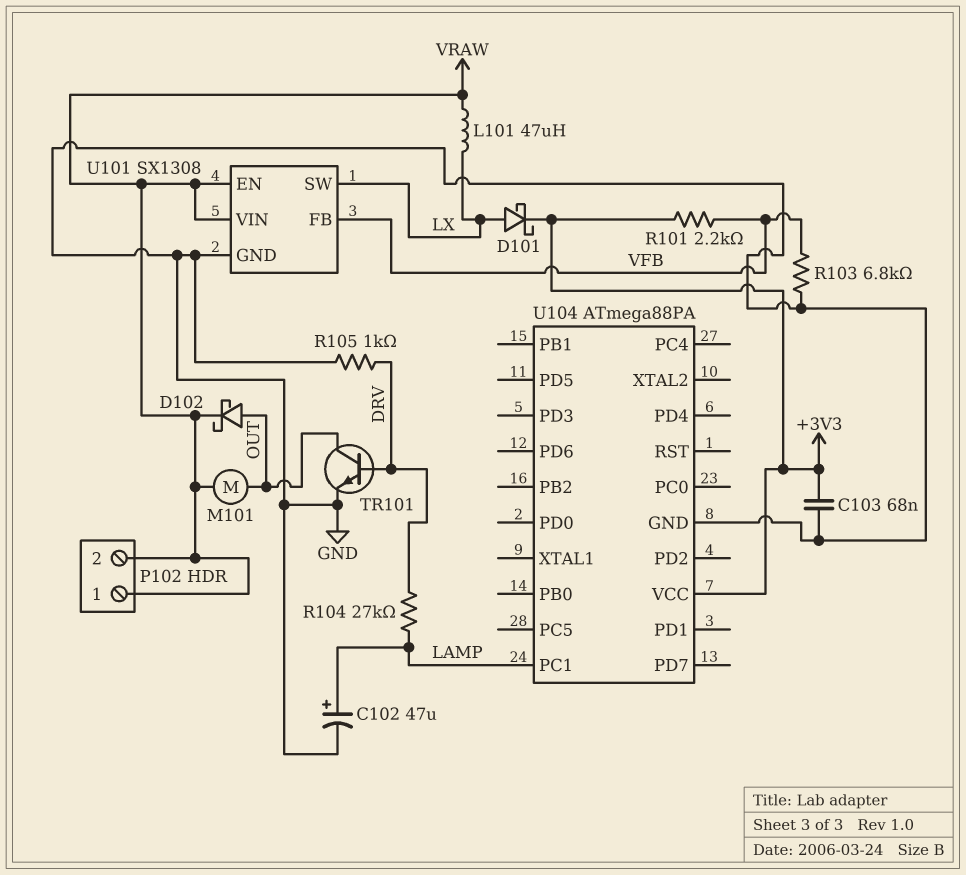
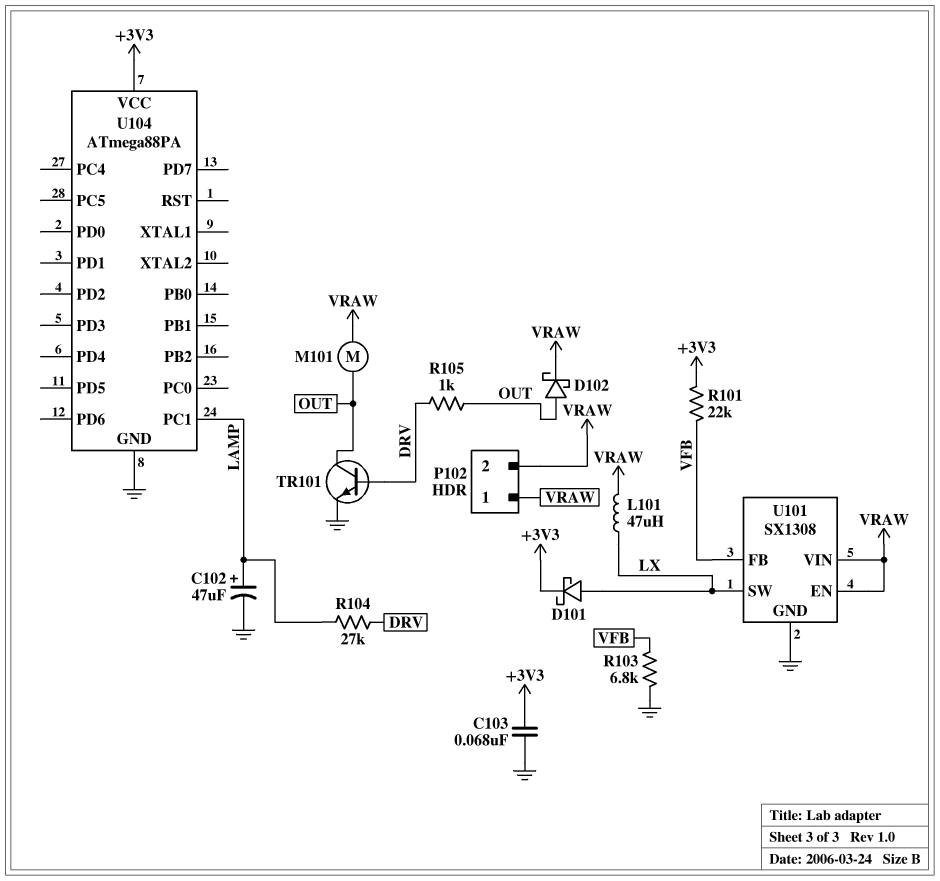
R101: 2.2k (+3V3, VFB) -> 22k (+3V3, VFB)
R105: 1k (DRV, GND) -> 1k (DRV, OUT)

